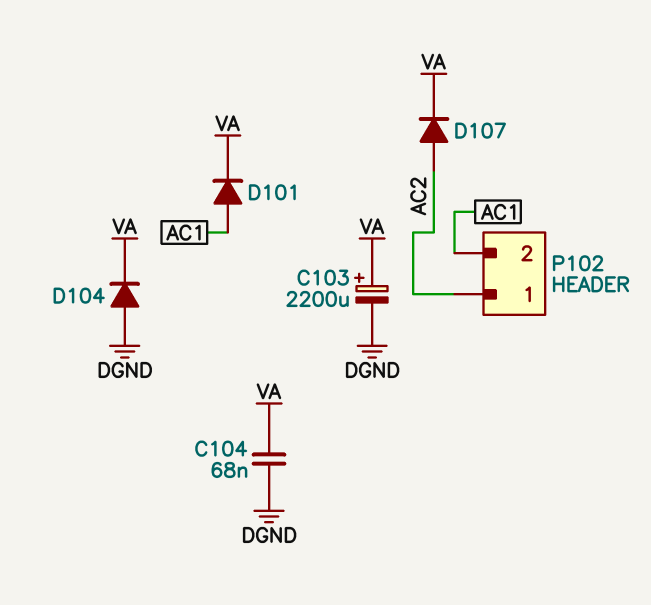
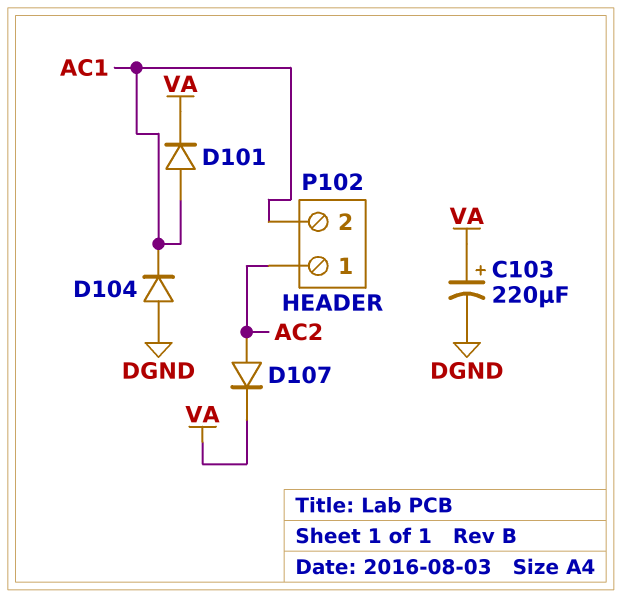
C103: 2200uF (plus VA, minus DGND) -> 220uF (plus VA, minus DGND)
C104: 68nF (DGND, VA) -> none
D104: diode (A DGND, K VA) -> diode (A DGND, K AC1)

